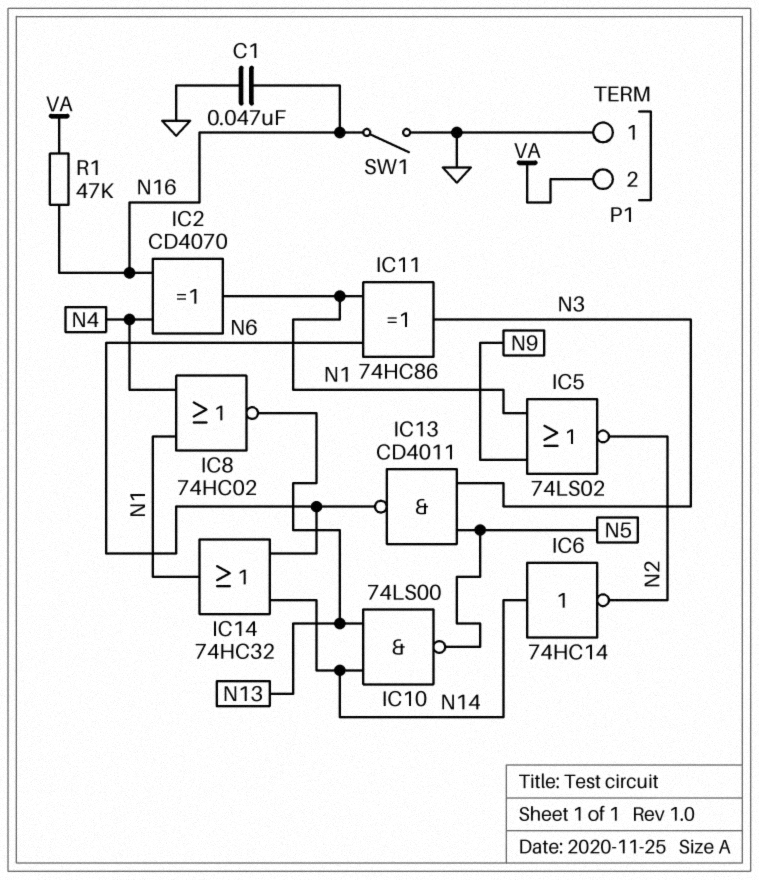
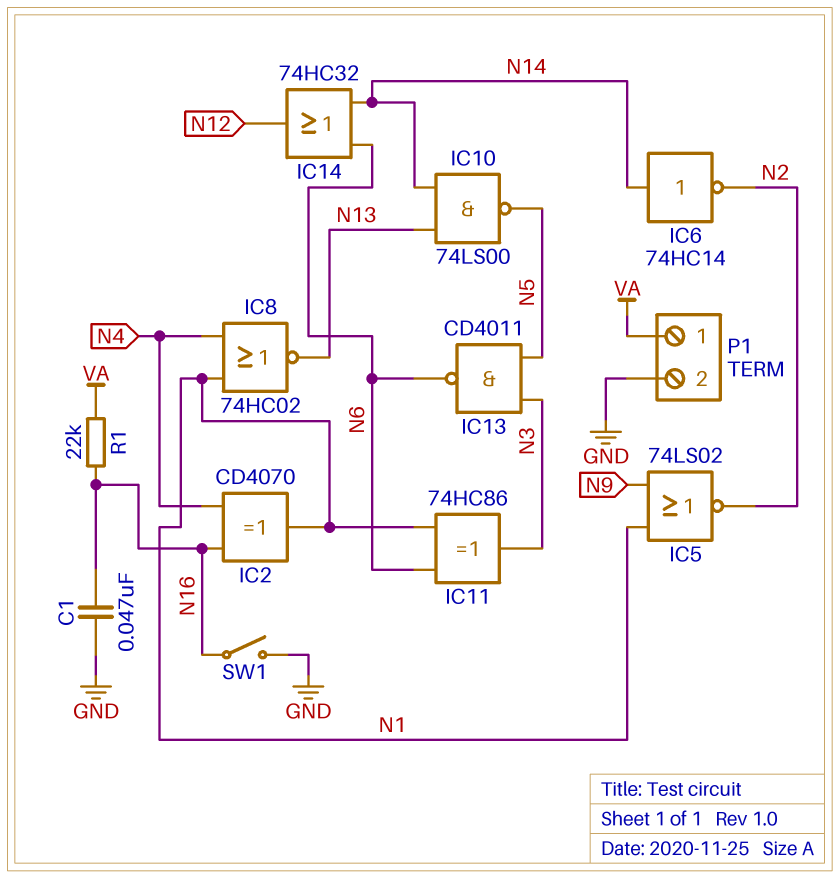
IC14: OR 74HC32 (in N6, in N14, out N1) -> OR 74HC32 (in N6, in N14, out N12)
P1 pin 1: GND -> VA
P1 pin 2: VA -> GND
R1: 47k (N16, VA) -> 22k (N16, VA)

